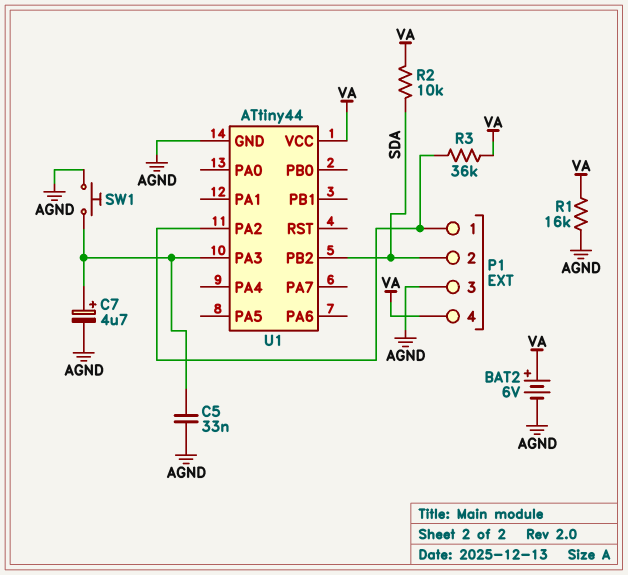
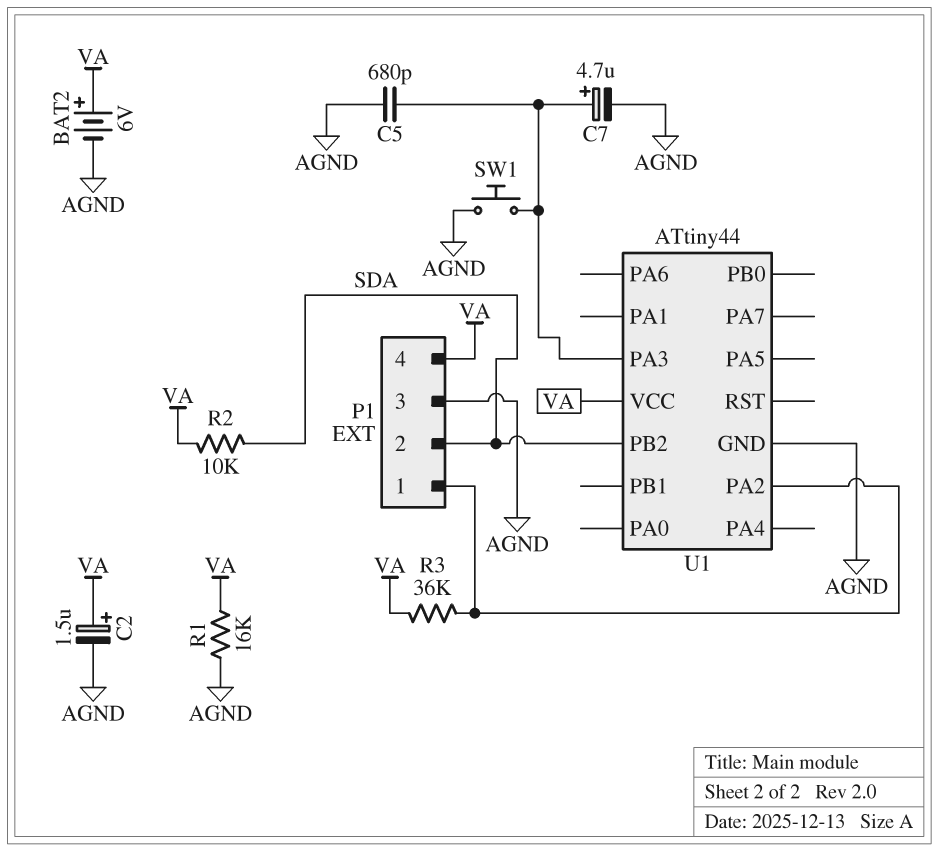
C2: none -> 1.5uF (plus VA, minus AGND)
C5: 33nF (AGND, U1/PA3) -> 680pF (AGND, U1/PA3)

